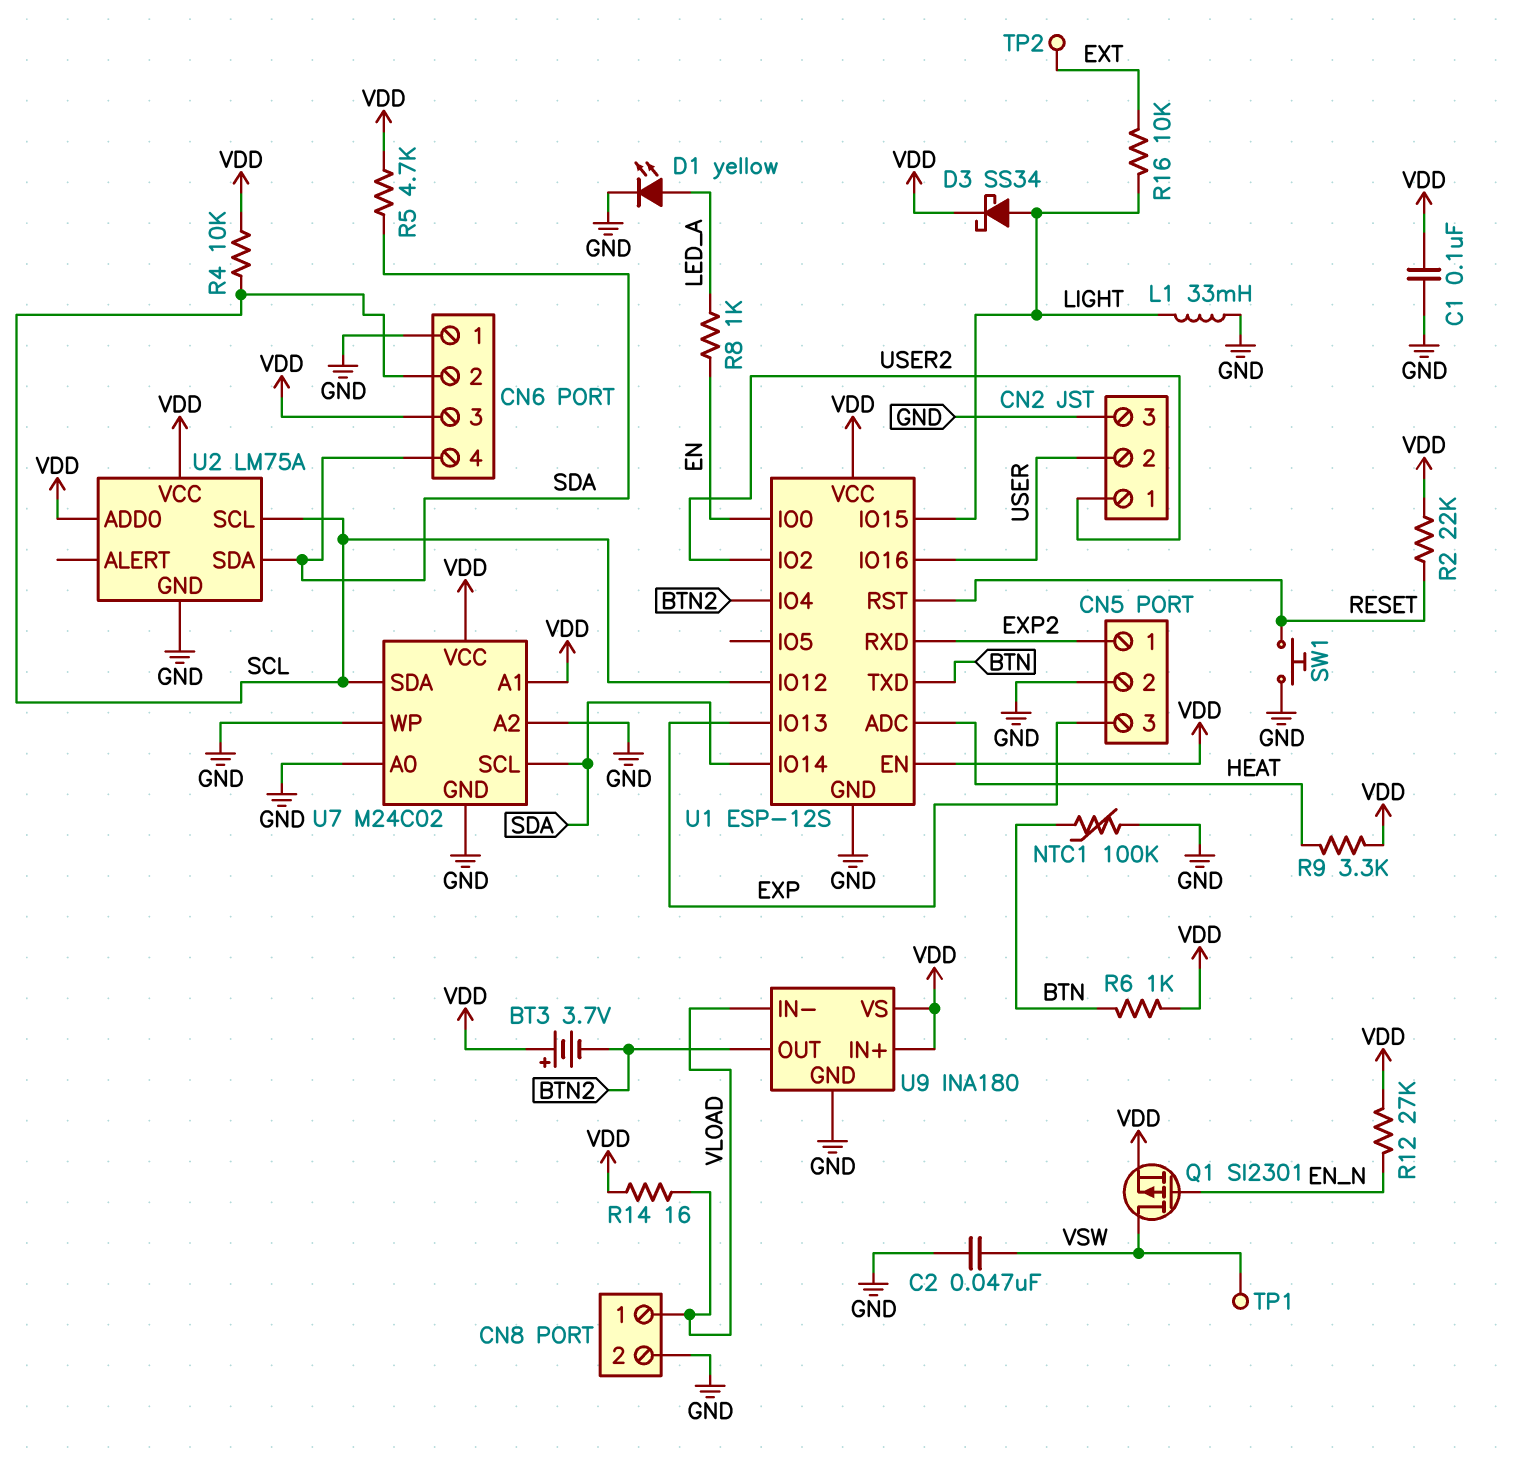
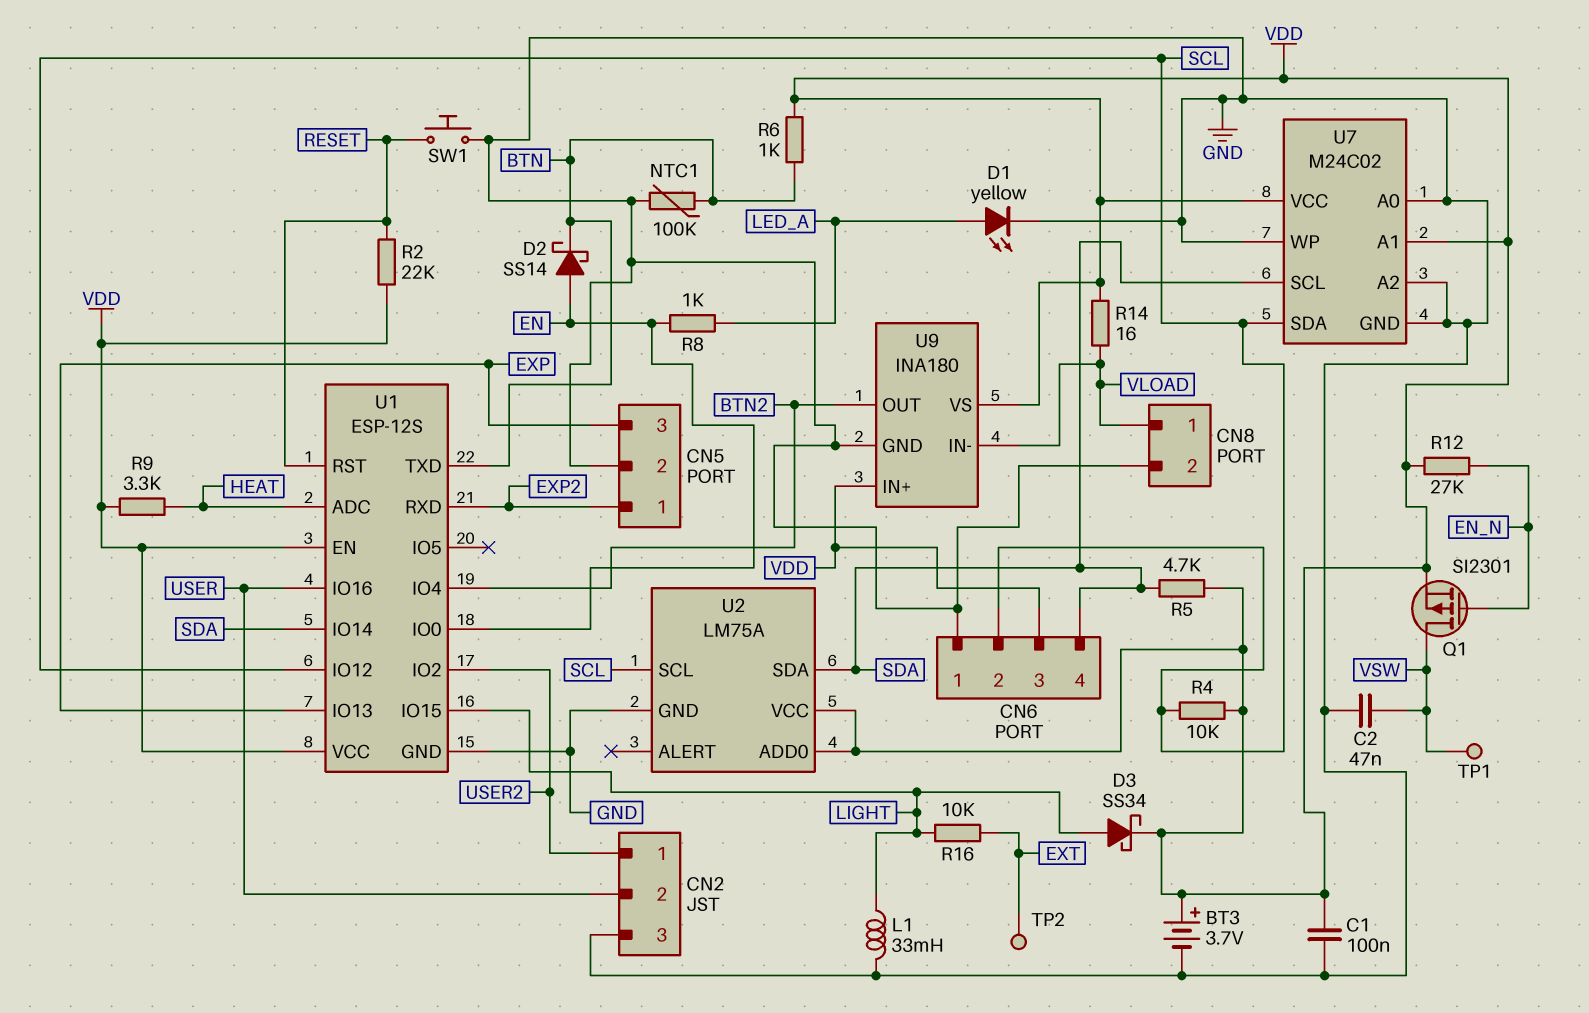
BT3: 3.7V (plus VDD, minus BTN2) -> 3.7V (plus VDD, minus GND)
D2: none -> schottky SS14 (A EN, K BTN)

